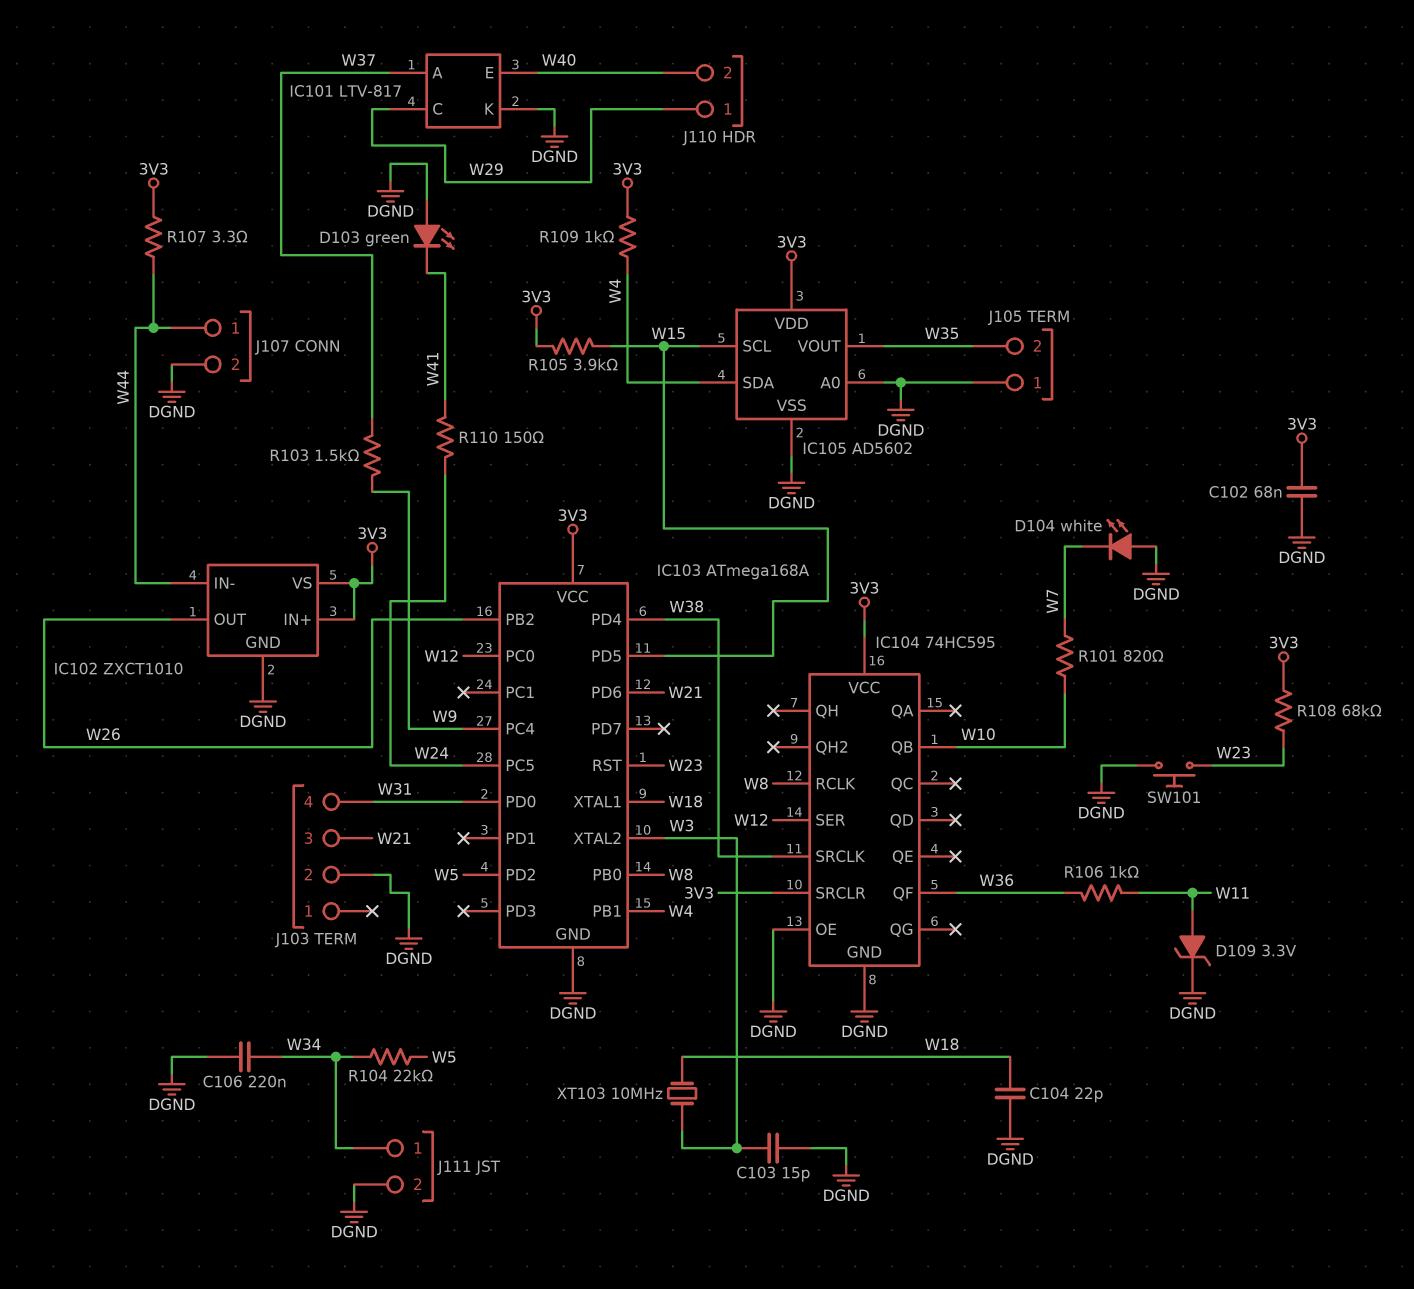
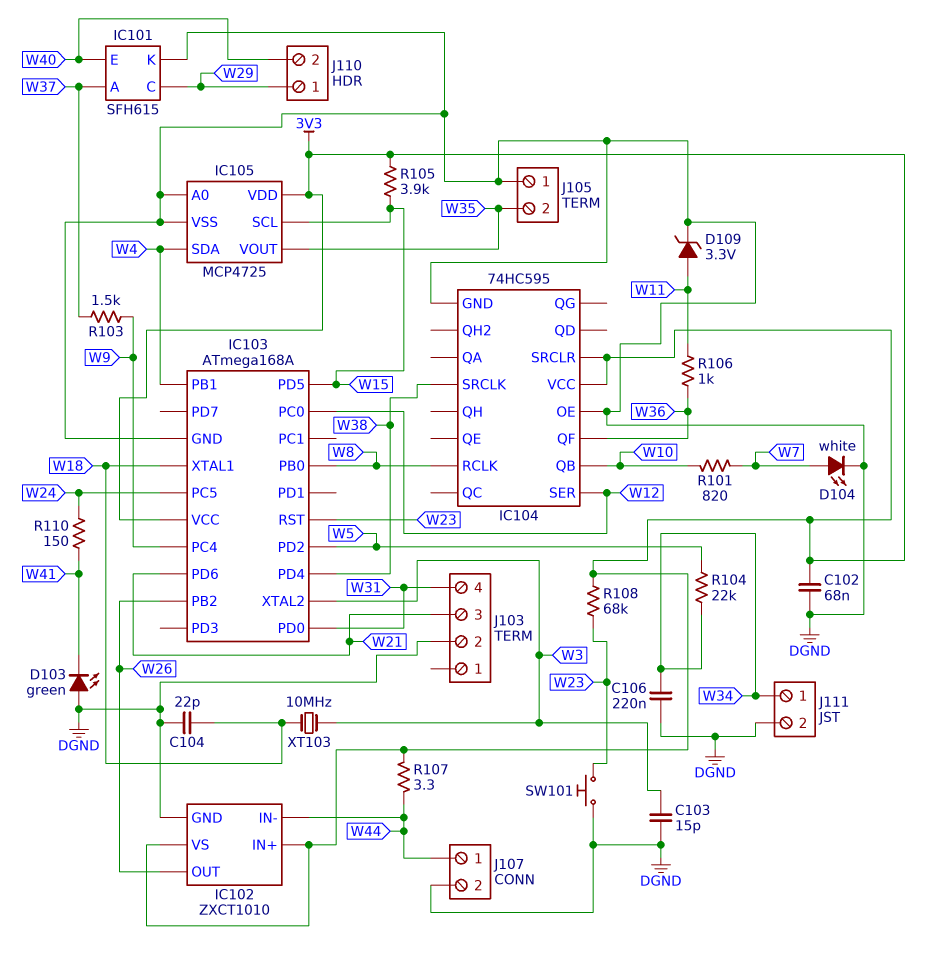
D104: LED white (A DGND, K W7) -> LED white (A W7, K DGND)
IC101: LTV-817 -> SFH615
IC105: AD5602 -> MCP4725
R109: 1k (3V3, W4) -> none

